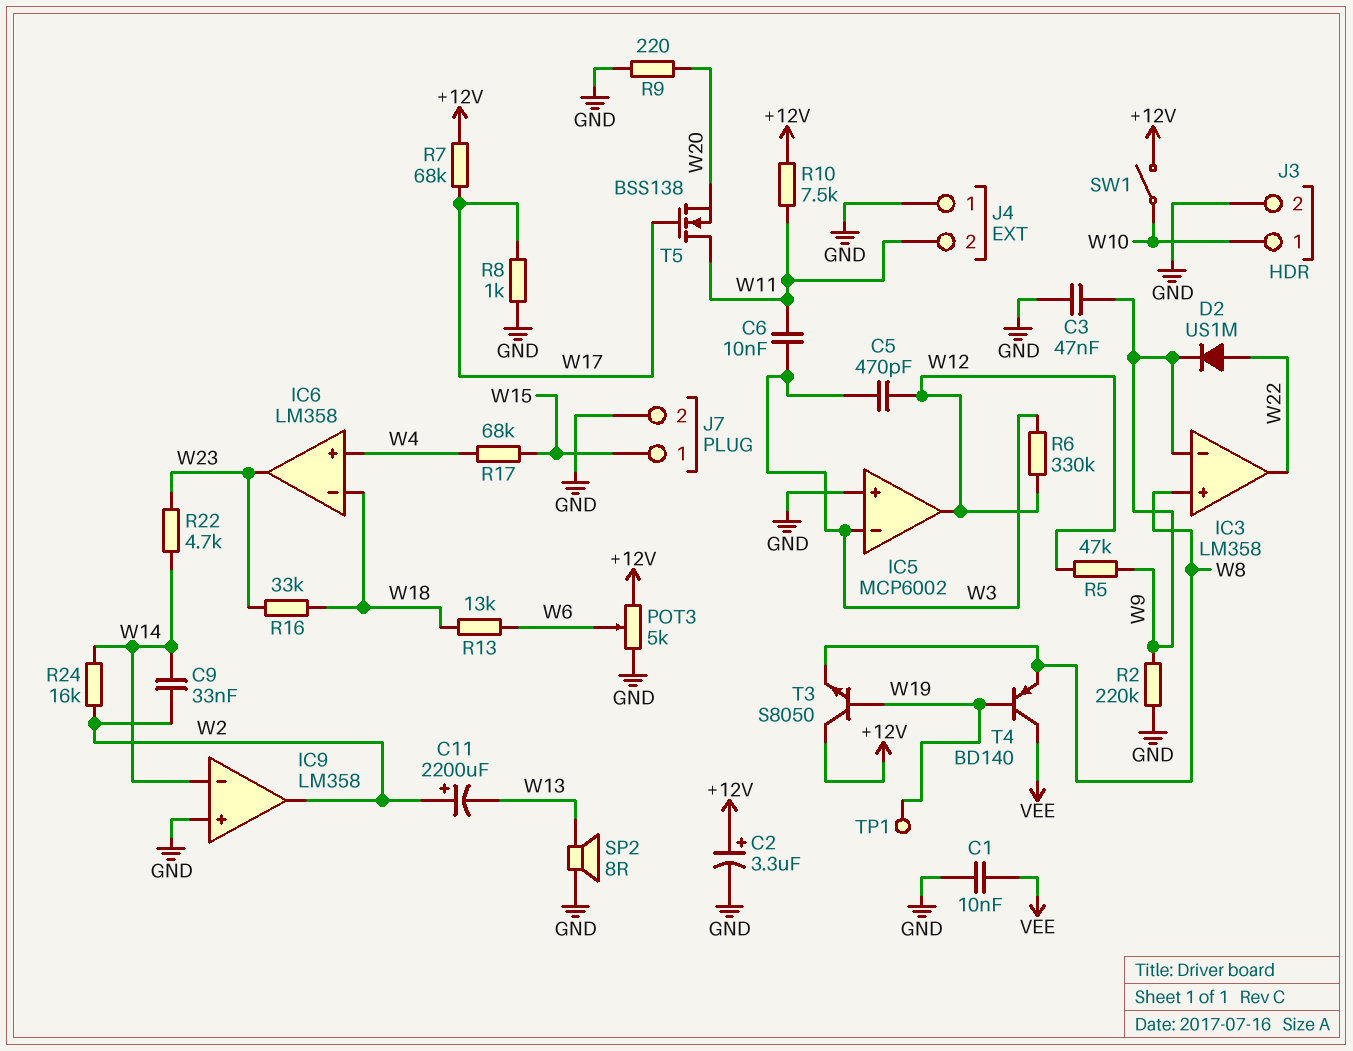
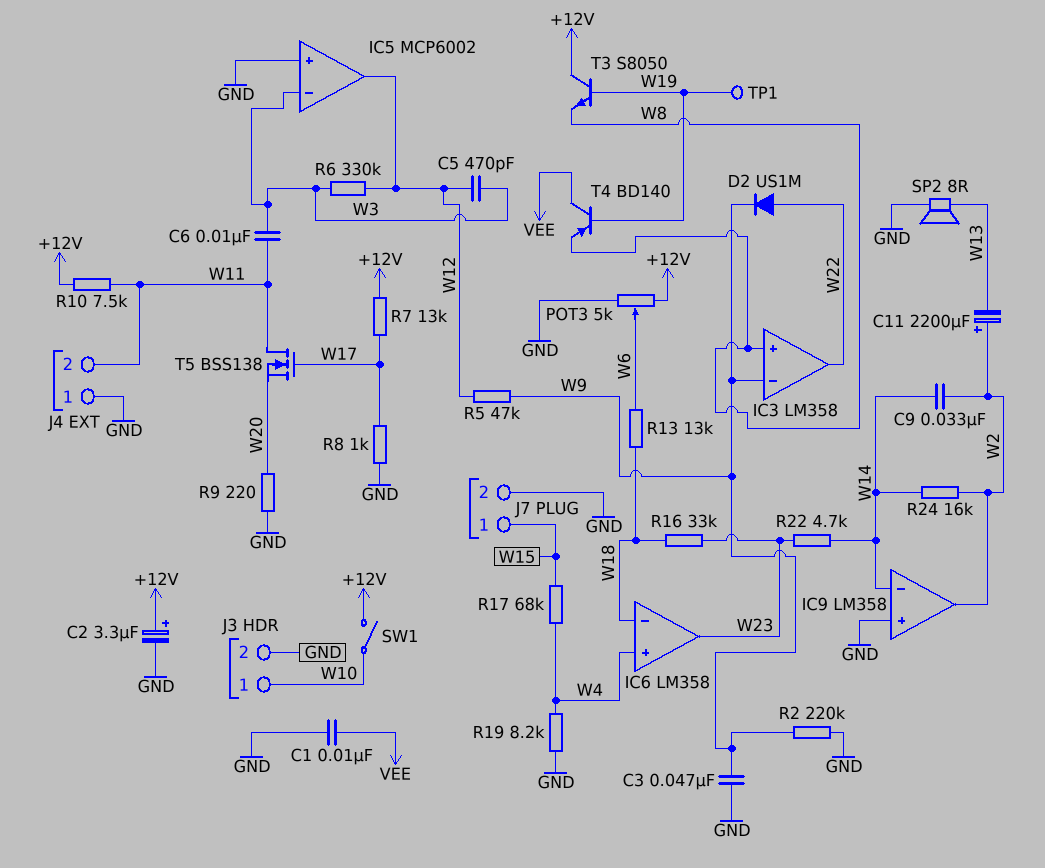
R7: 68k (+12V, W17) -> 13k (+12V, W17)
R19: none -> 8.2k (GND, W4)

